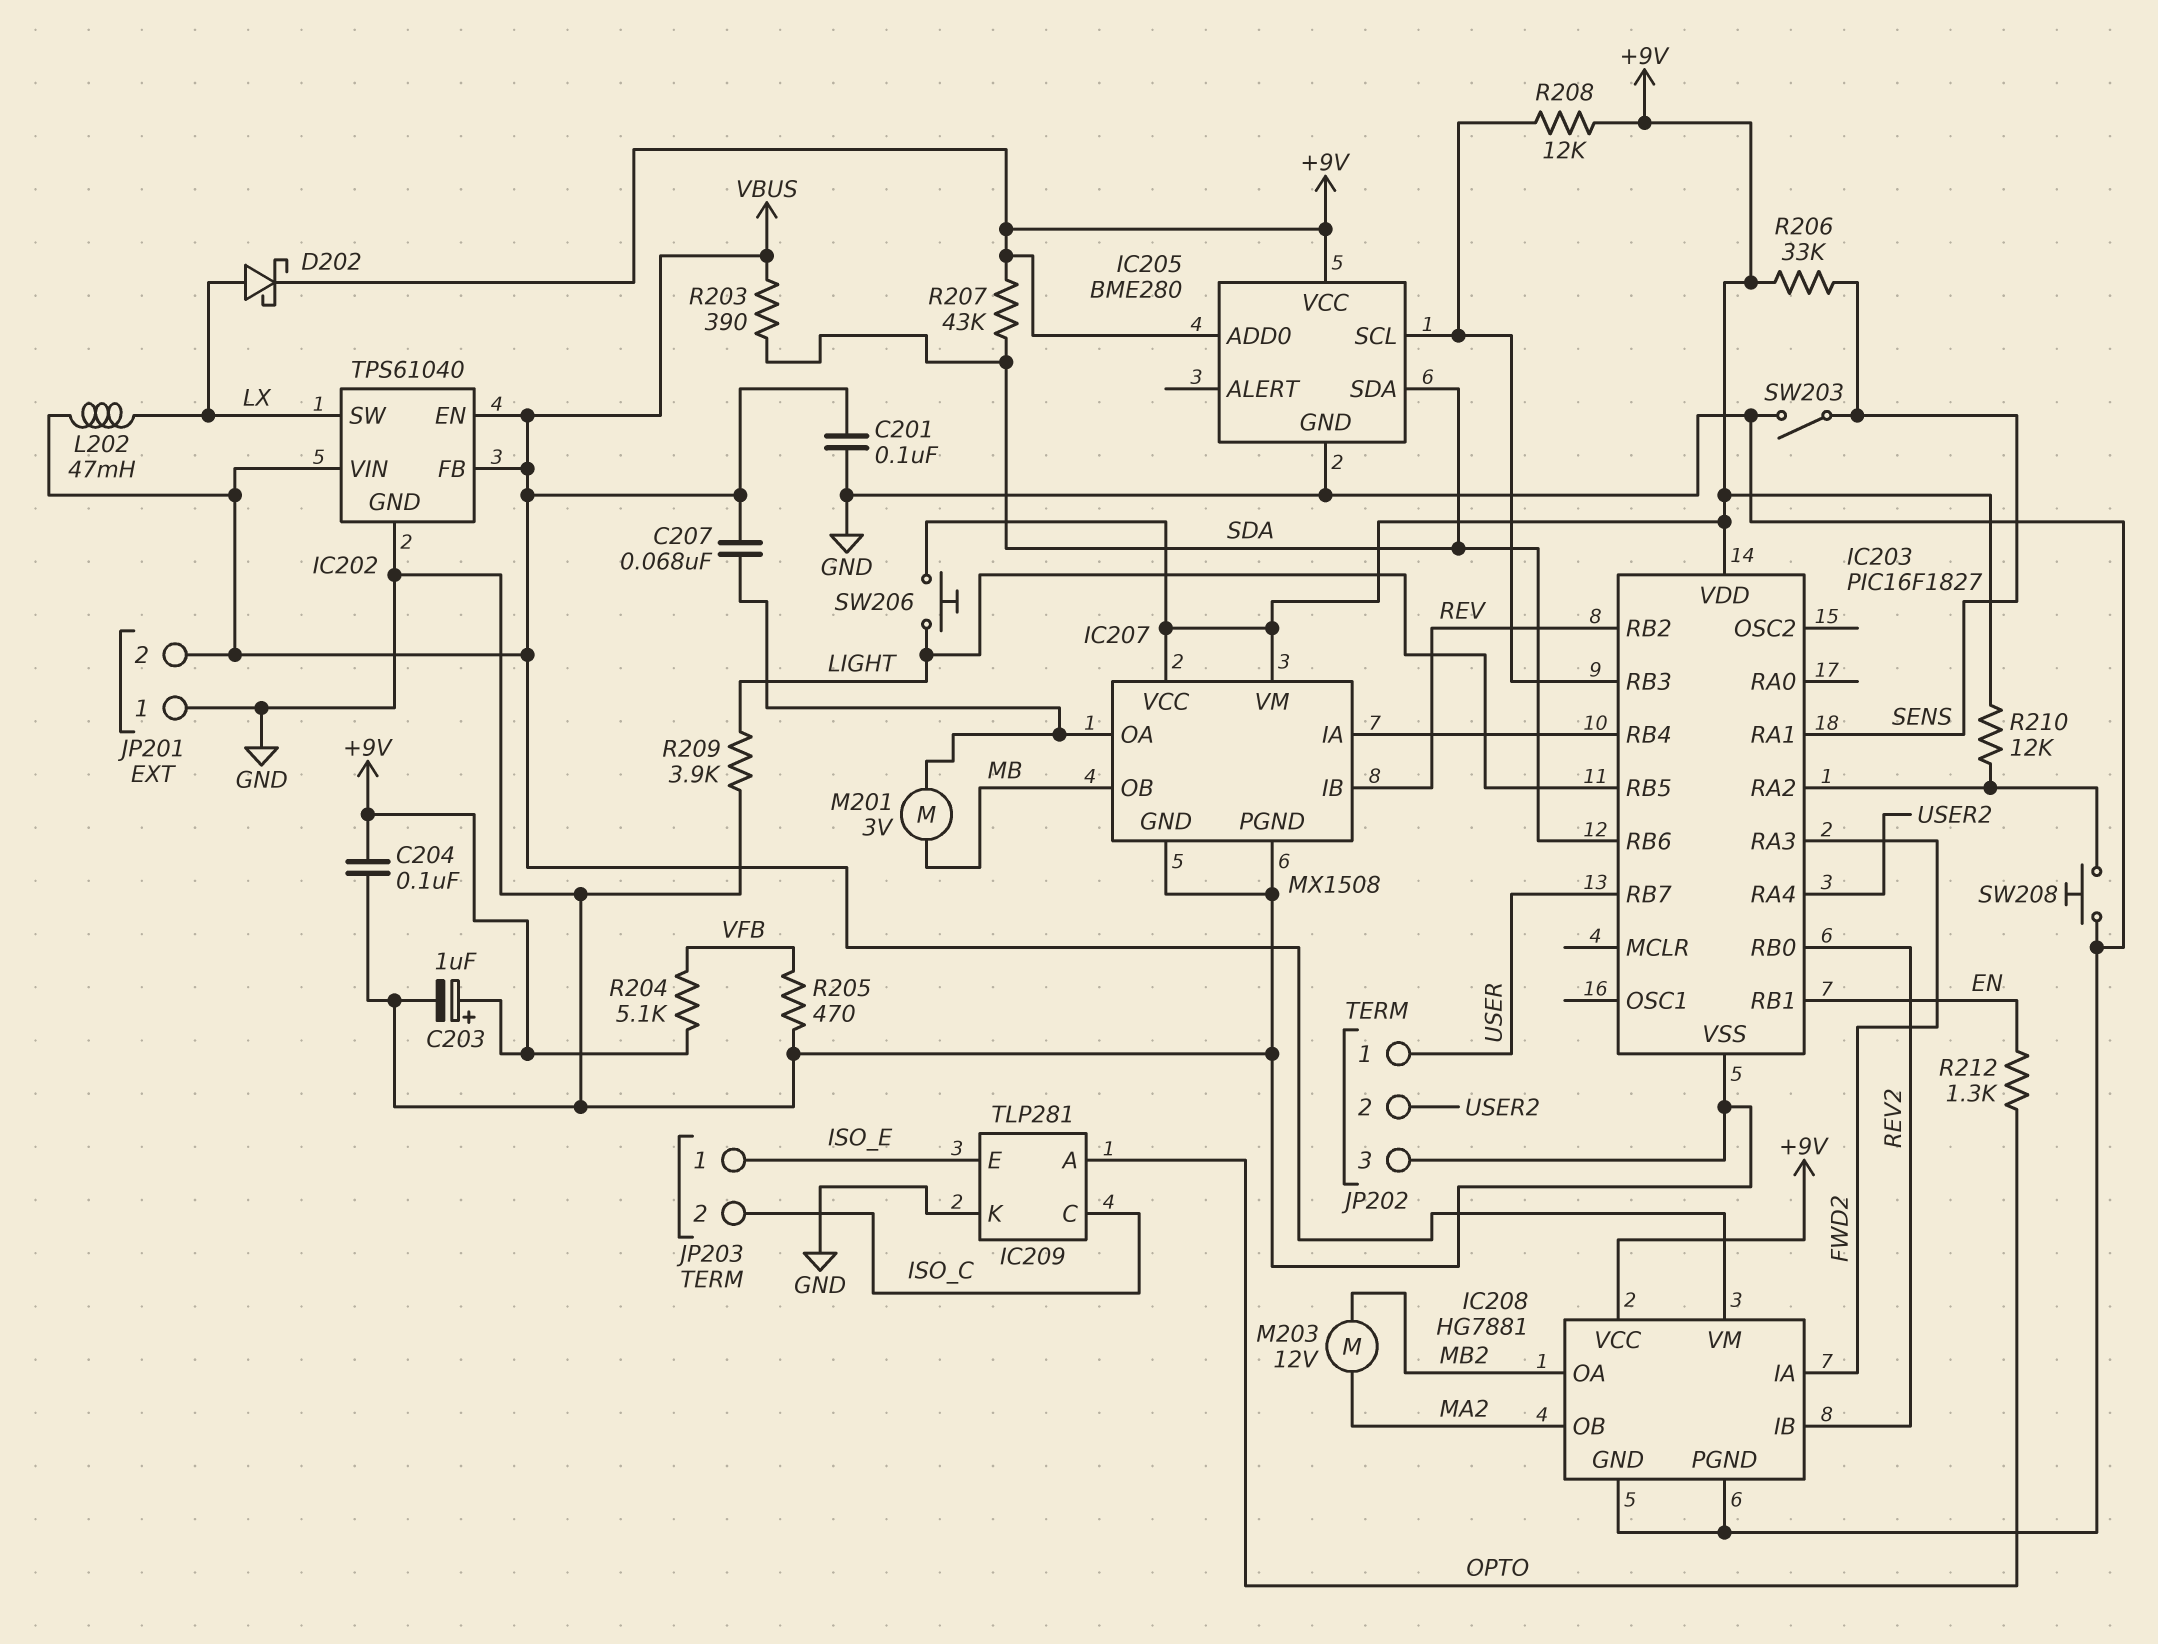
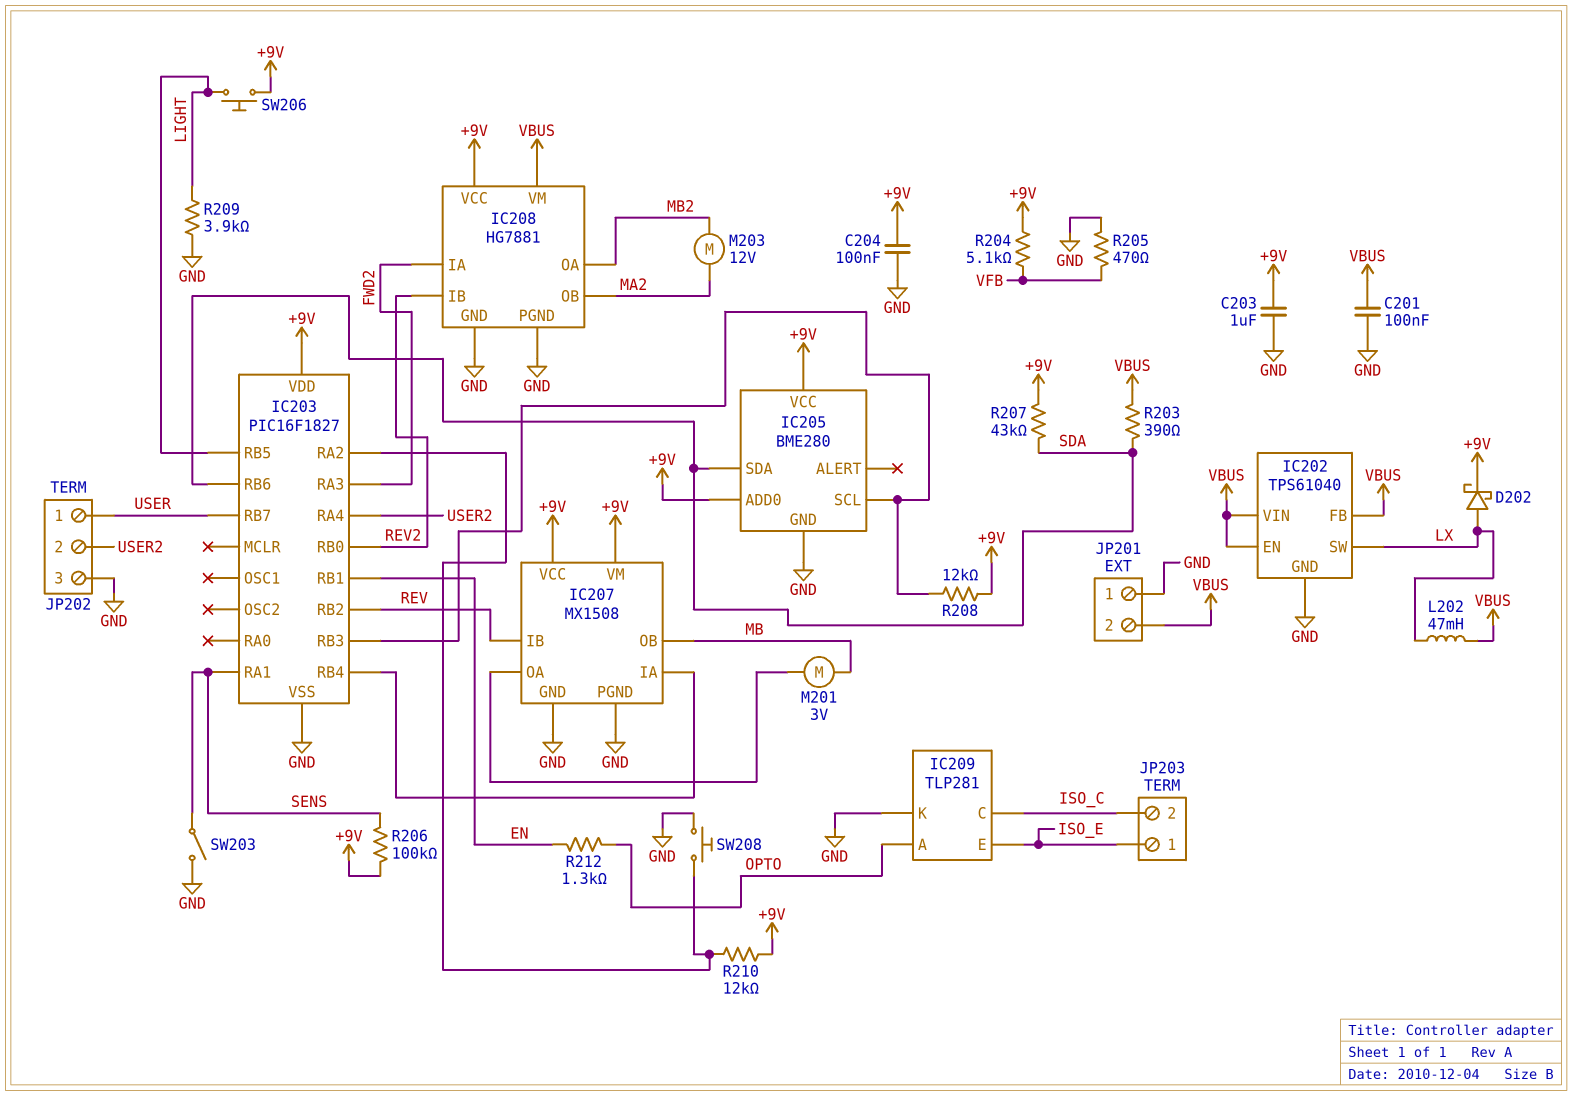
C203: 1uF (plus +9V, minus GND) -> 1uF (+9V, GND)
C207: 68nF (IC207/OA, VBUS) -> none
R206: 33k (+9V, SENS) -> 100k (+9V, SENS)

